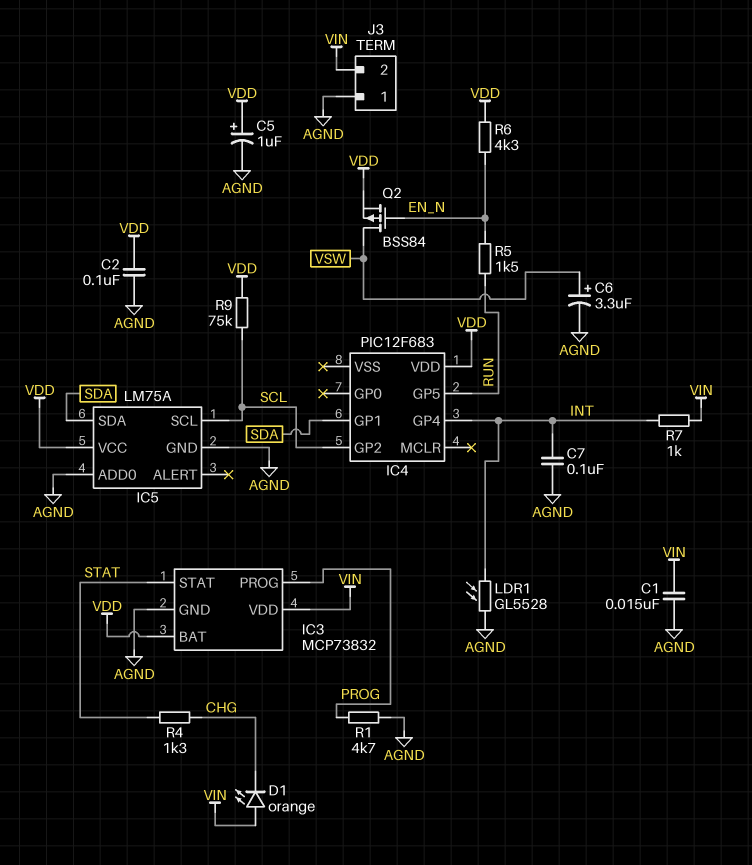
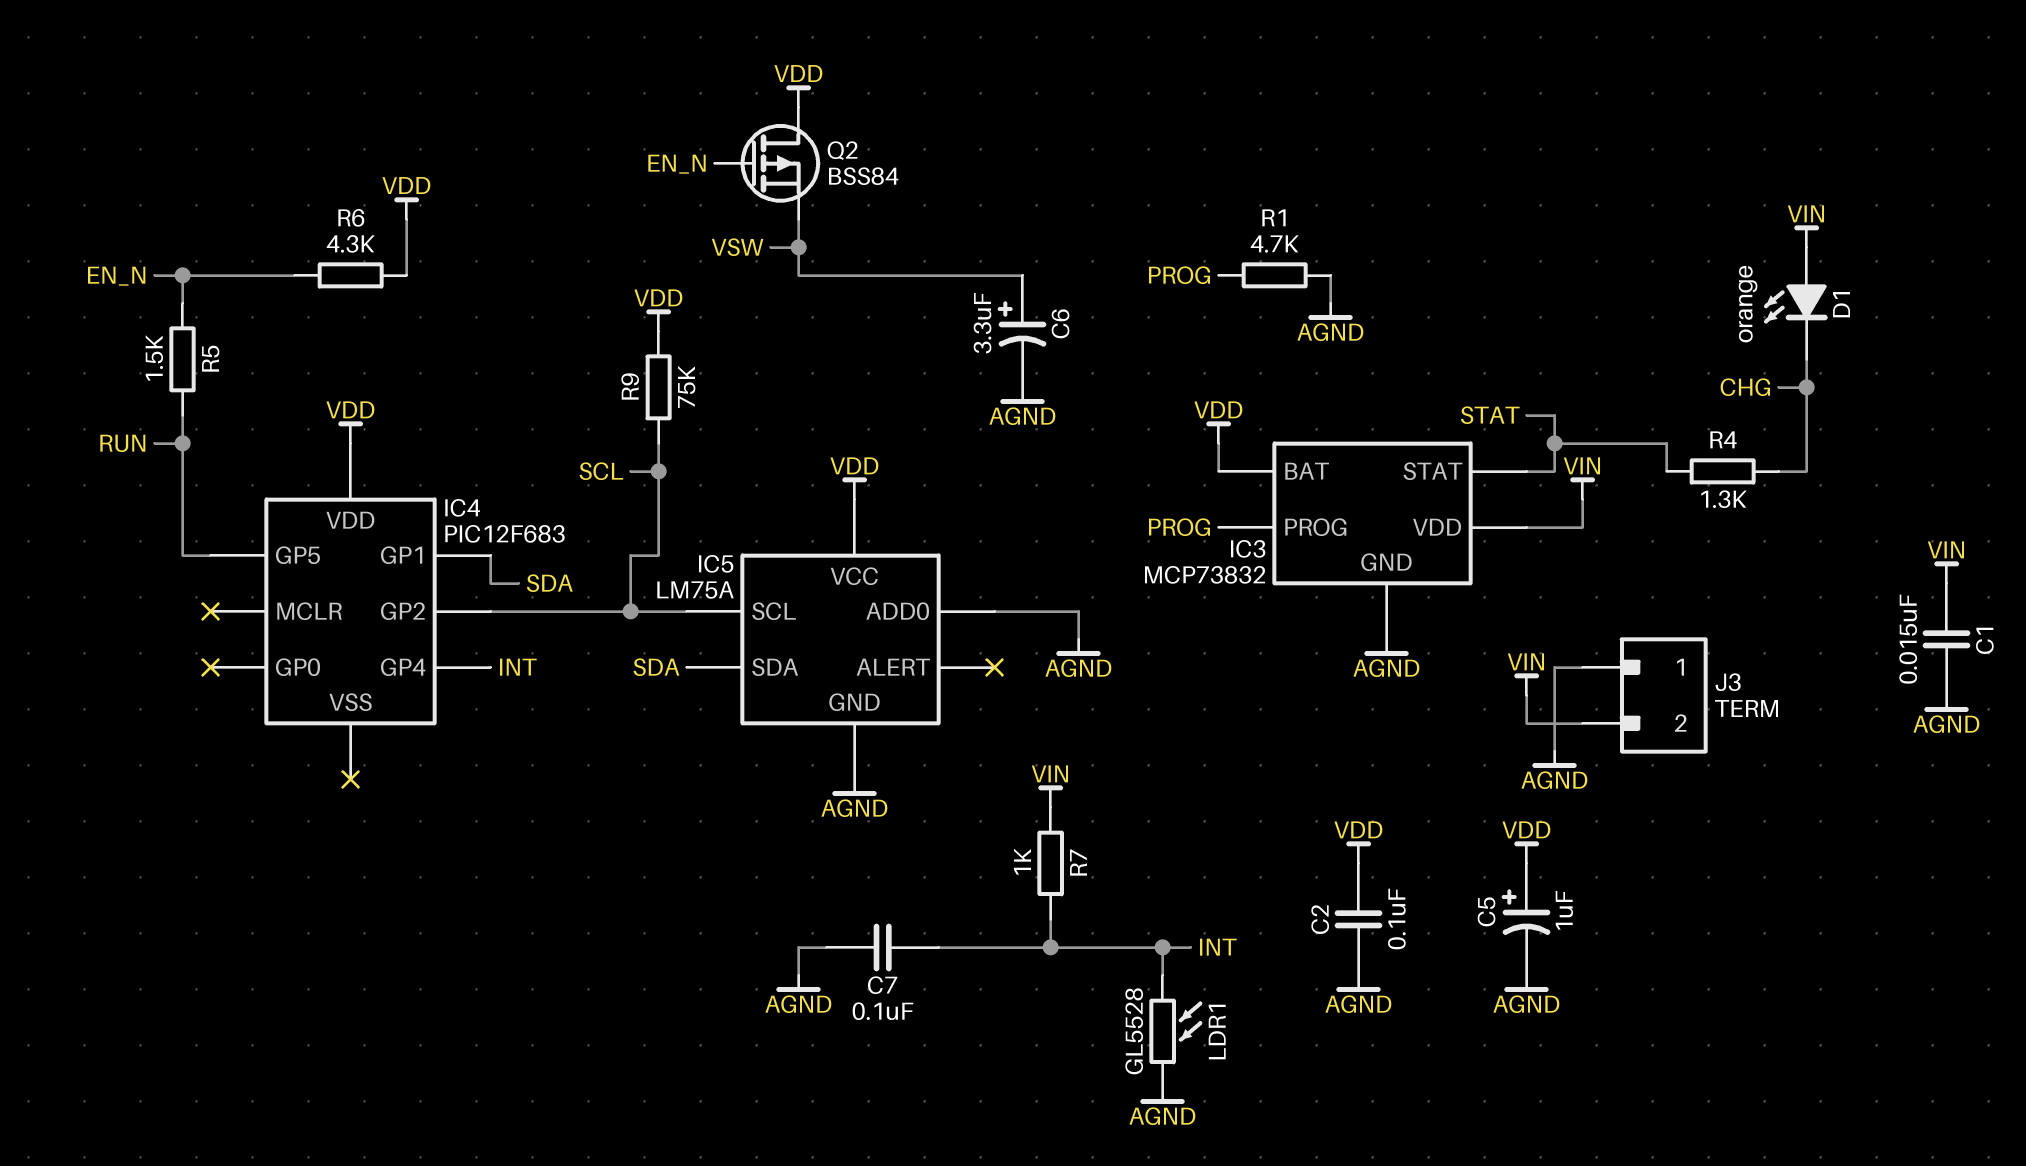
Q2: PMOS BSS84 (G EN_N, D VSW, S VDD) -> PMOS BSS84 (G EN_N, D VDD, S VSW)

